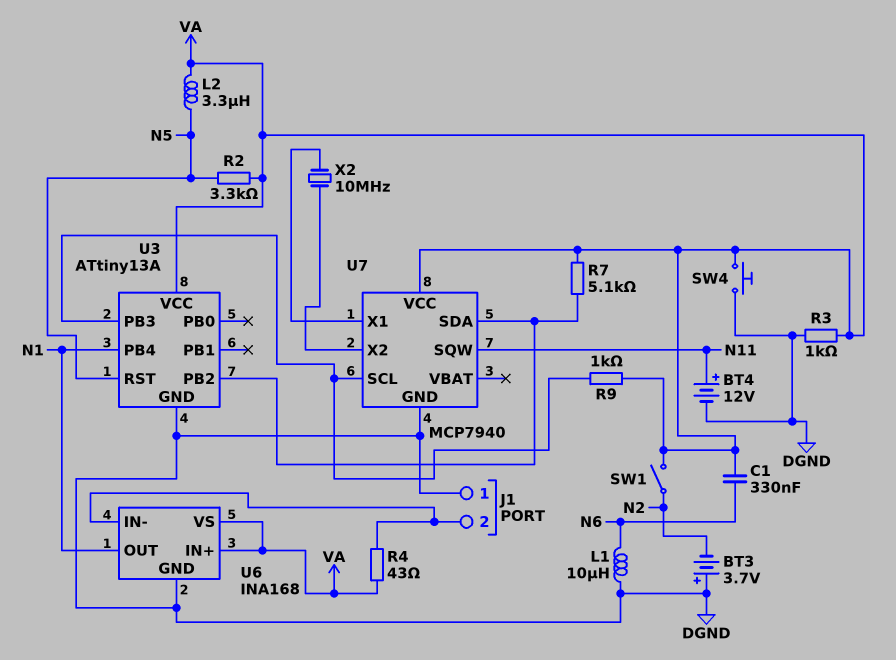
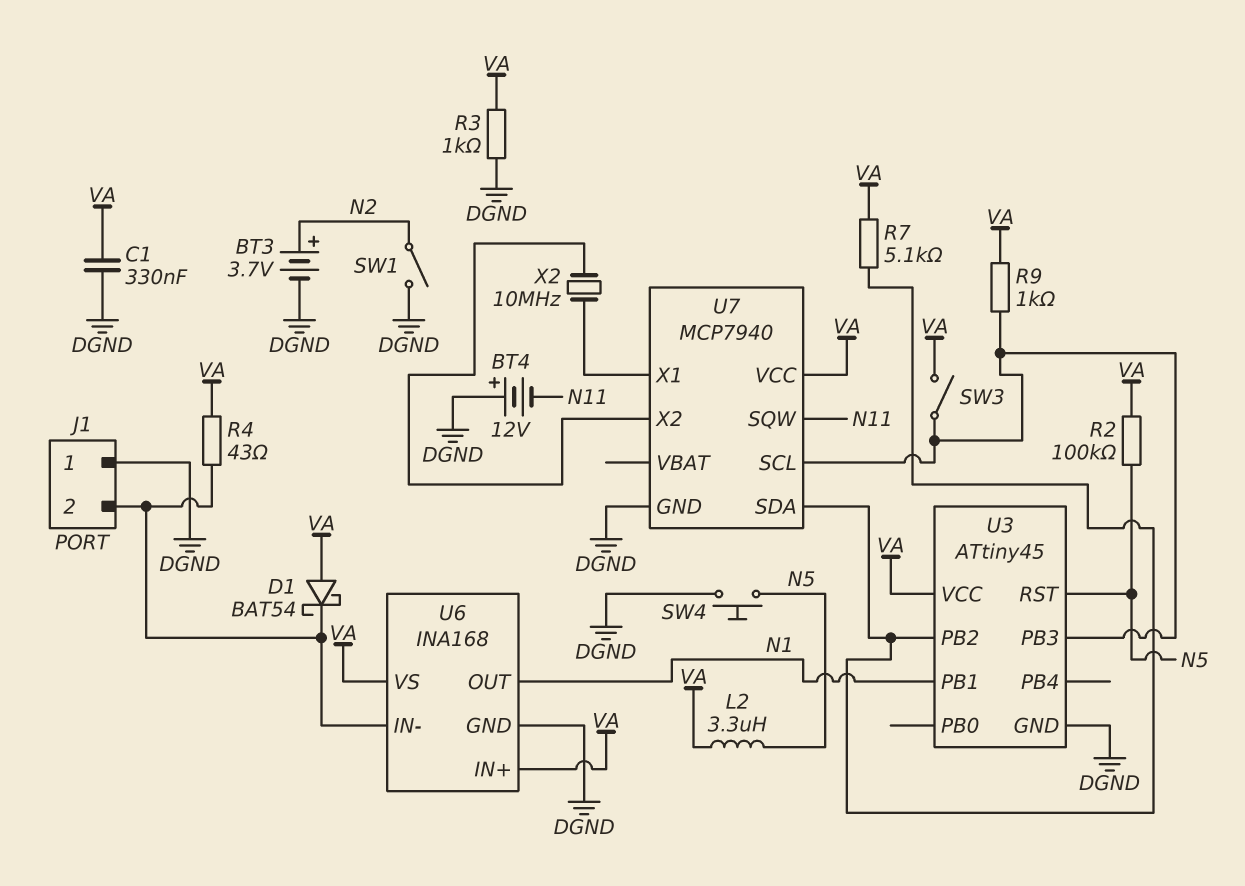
BT3: 3.7V (plus DGND, minus N2) -> 3.7V (plus N2, minus DGND)
BT4: 12V (plus N11, minus DGND) -> 12V (plus DGND, minus N11)
C1: 330nF (N6, VA) -> 330nF (DGND, VA)
D1: none -> schottky BAT54 (A VA, K J1/2)
L1: 10uH (DGND, N6) -> none
R2: 3.3k (N5, VA) -> 100k (N5, VA)
SW1: switch (N2, VA) -> switch (DGND, N2)
SW3: none -> switch (U3/PB3, VA)
SW4: button (DGND, VA) -> button (DGND, N5)
U3: ATtiny13A -> ATtiny45
U3 pin PB1: none -> N1
U3 pin PB4: N1 -> none

